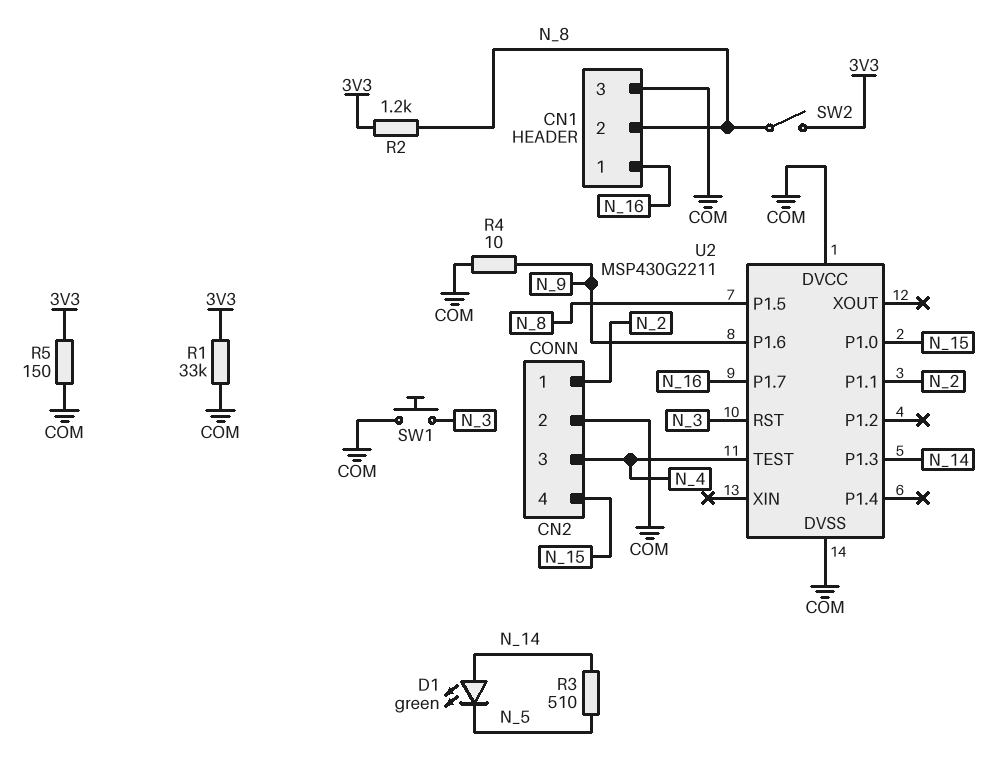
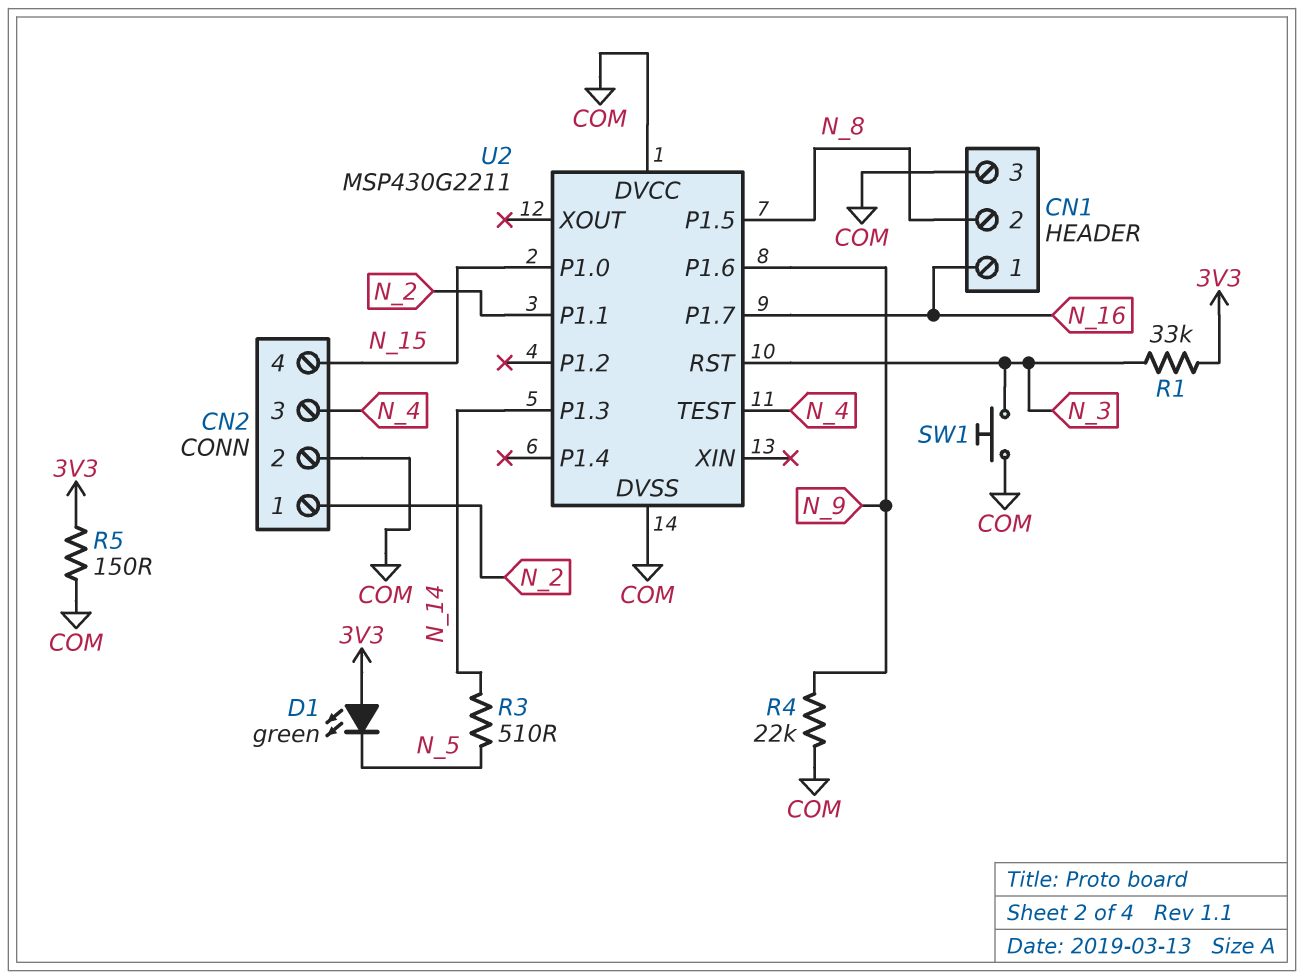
D1: LED green (A N_14, K N_5) -> LED green (A 3V3, K N_5)
R1: 33k (3V3, COM) -> 33k (3V3, N_3)
R2: 1.2k (3V3, N_8) -> none
R4: 10 (COM, N_9) -> 22k (COM, N_9)
SW2: switch (3V3, N_8) -> none

